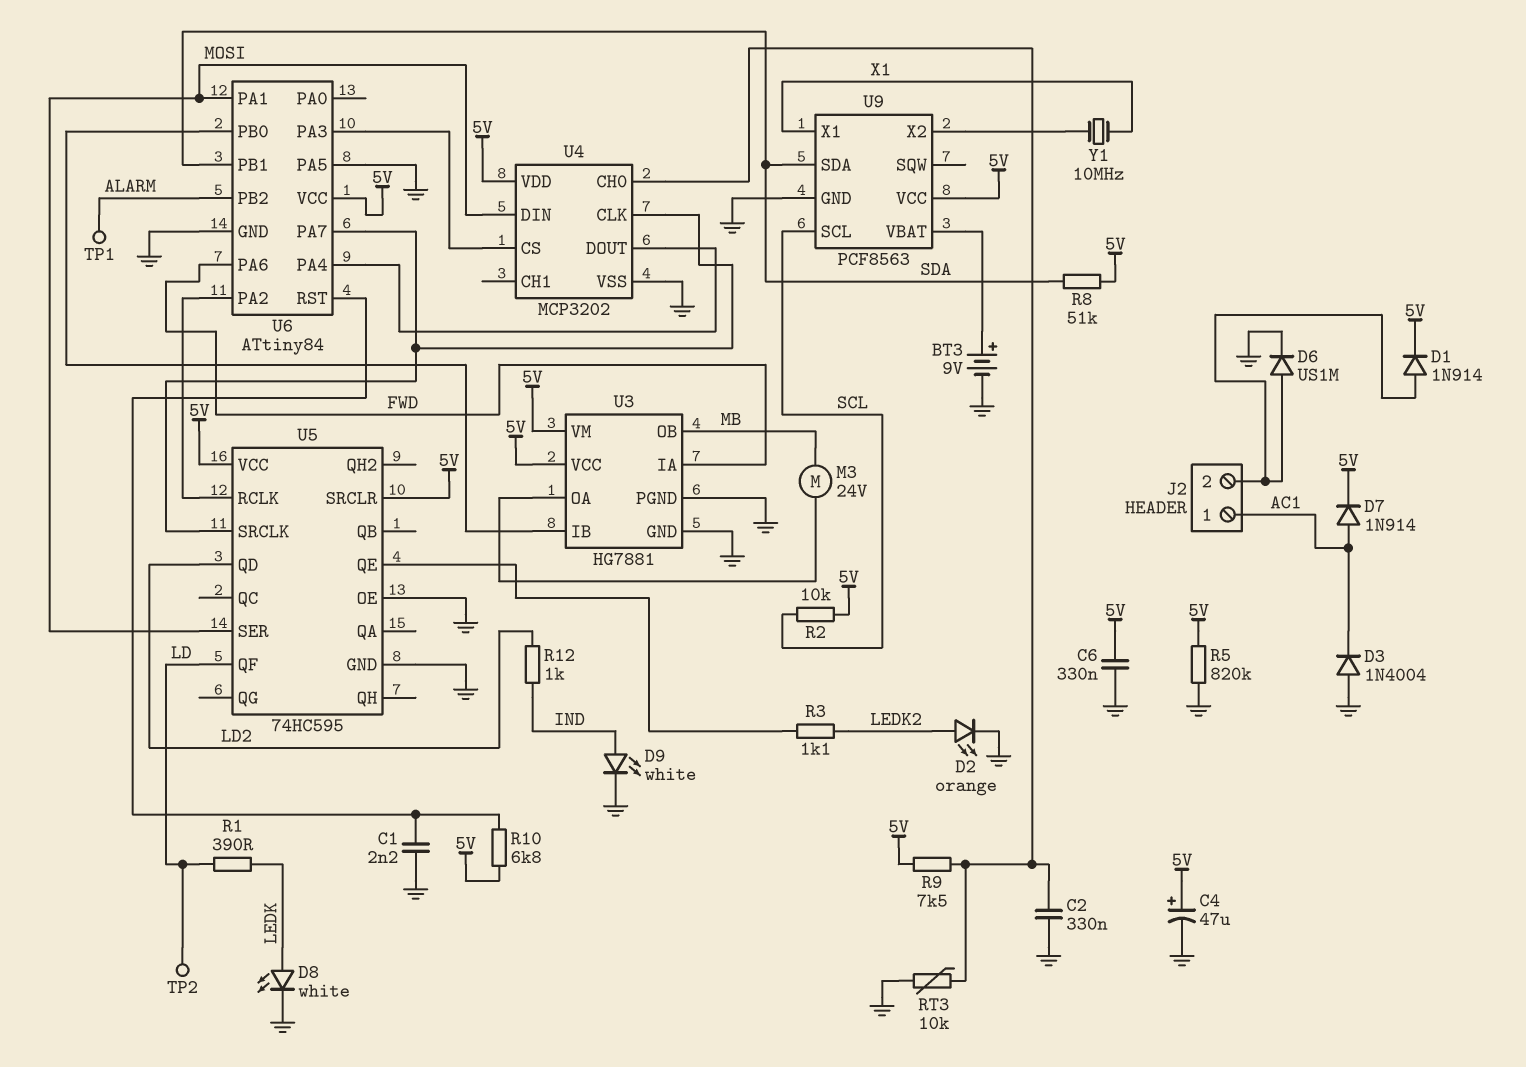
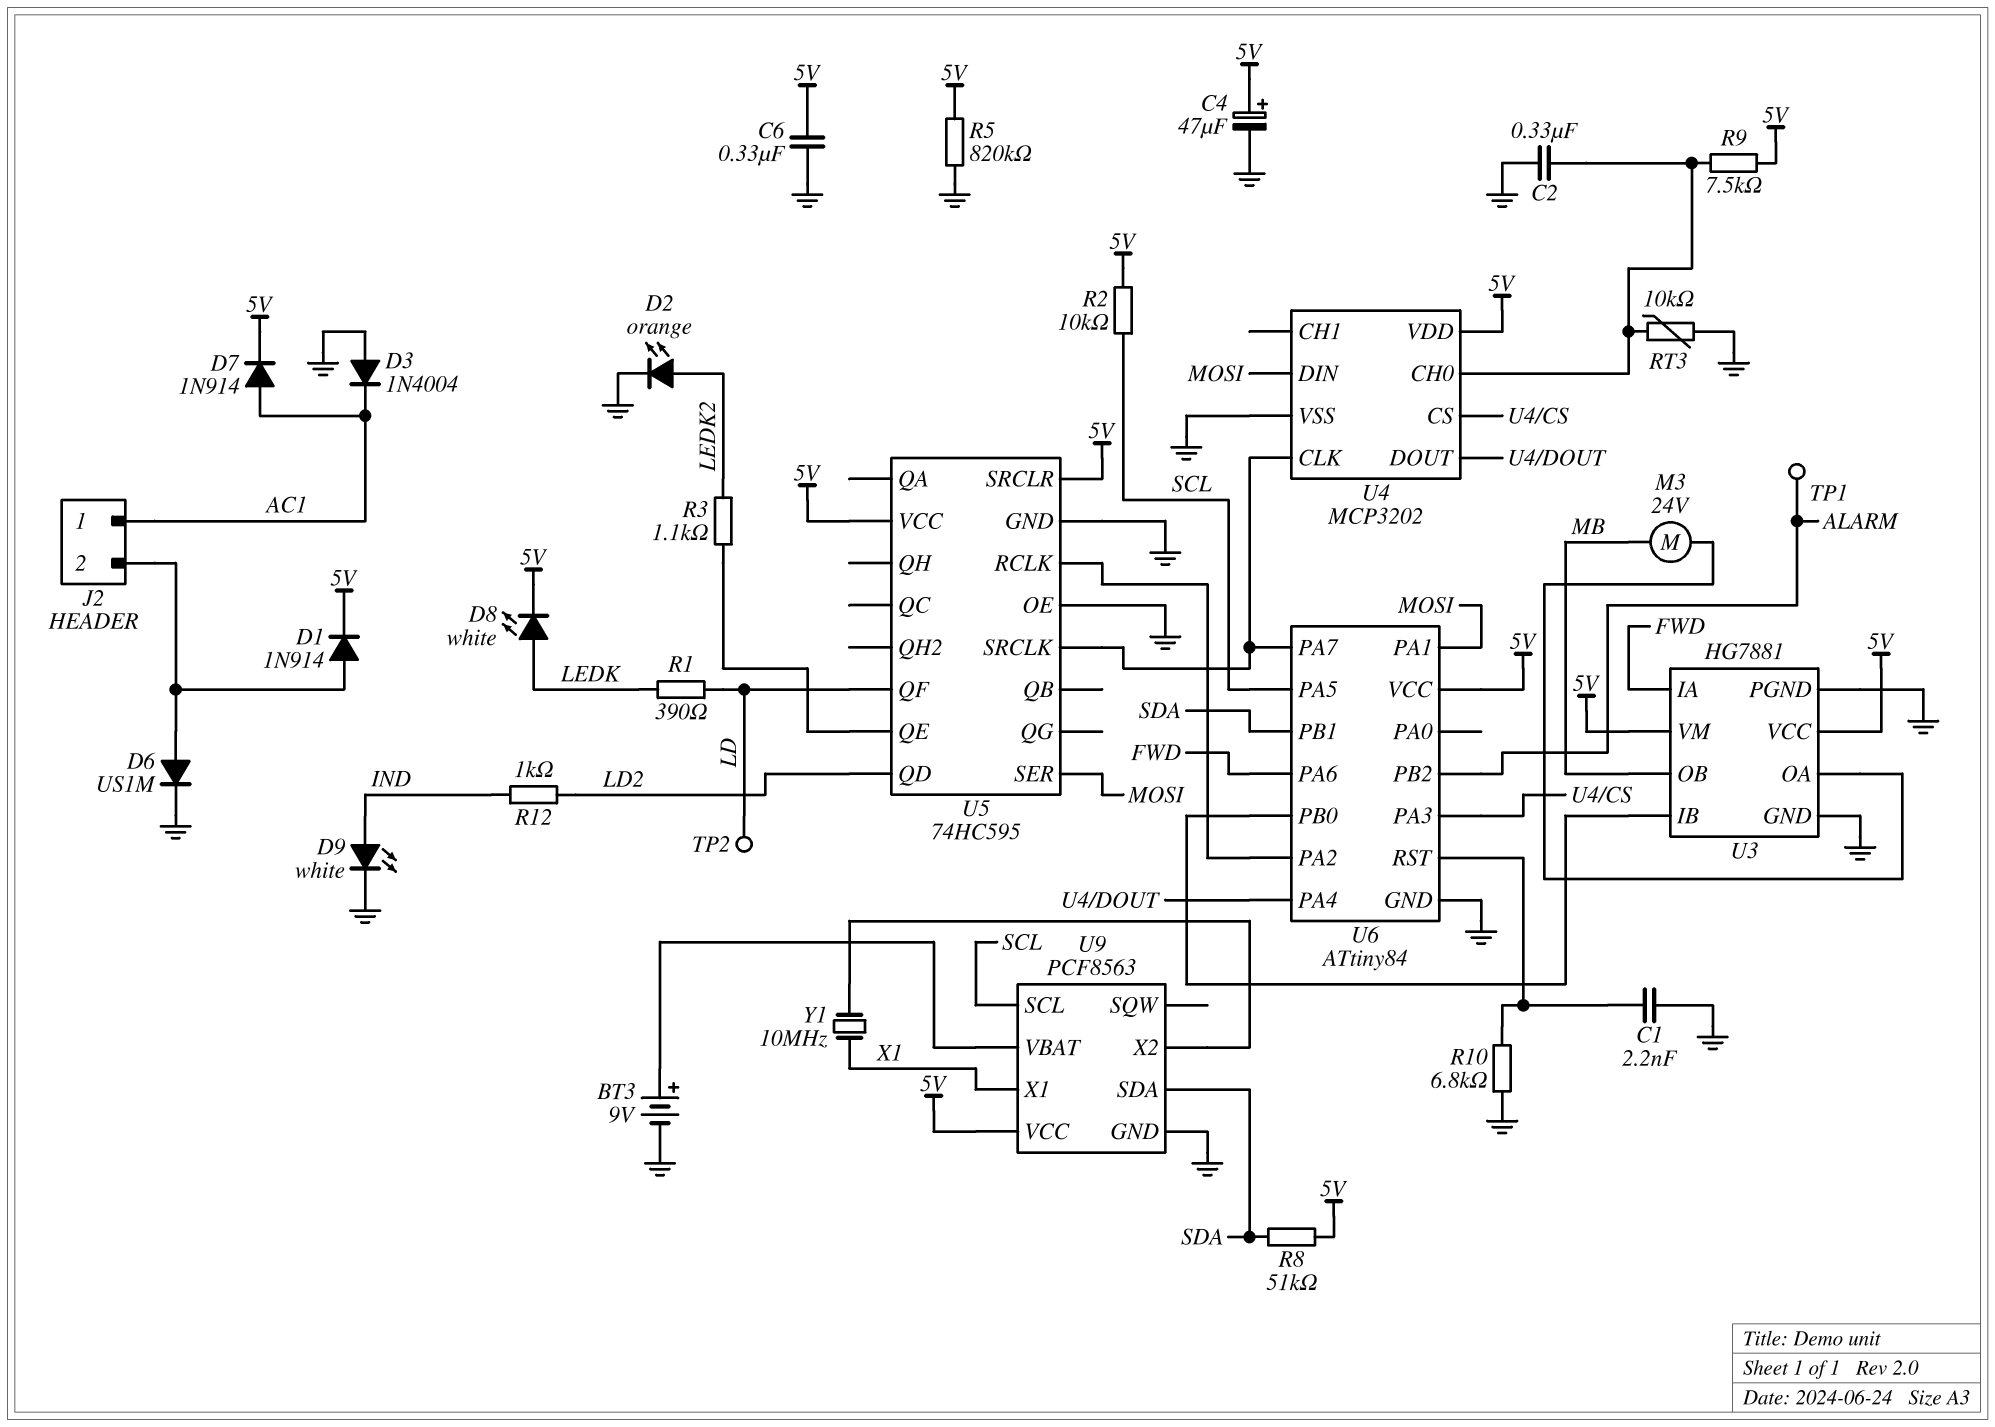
D8: LED white (A LEDK, K GND) -> LED white (A LEDK, K 5V)
R10: 6.8k (5V, U6/RST) -> 6.8k (GND, U6/RST)
U6 pin PA5: GND -> SCL

